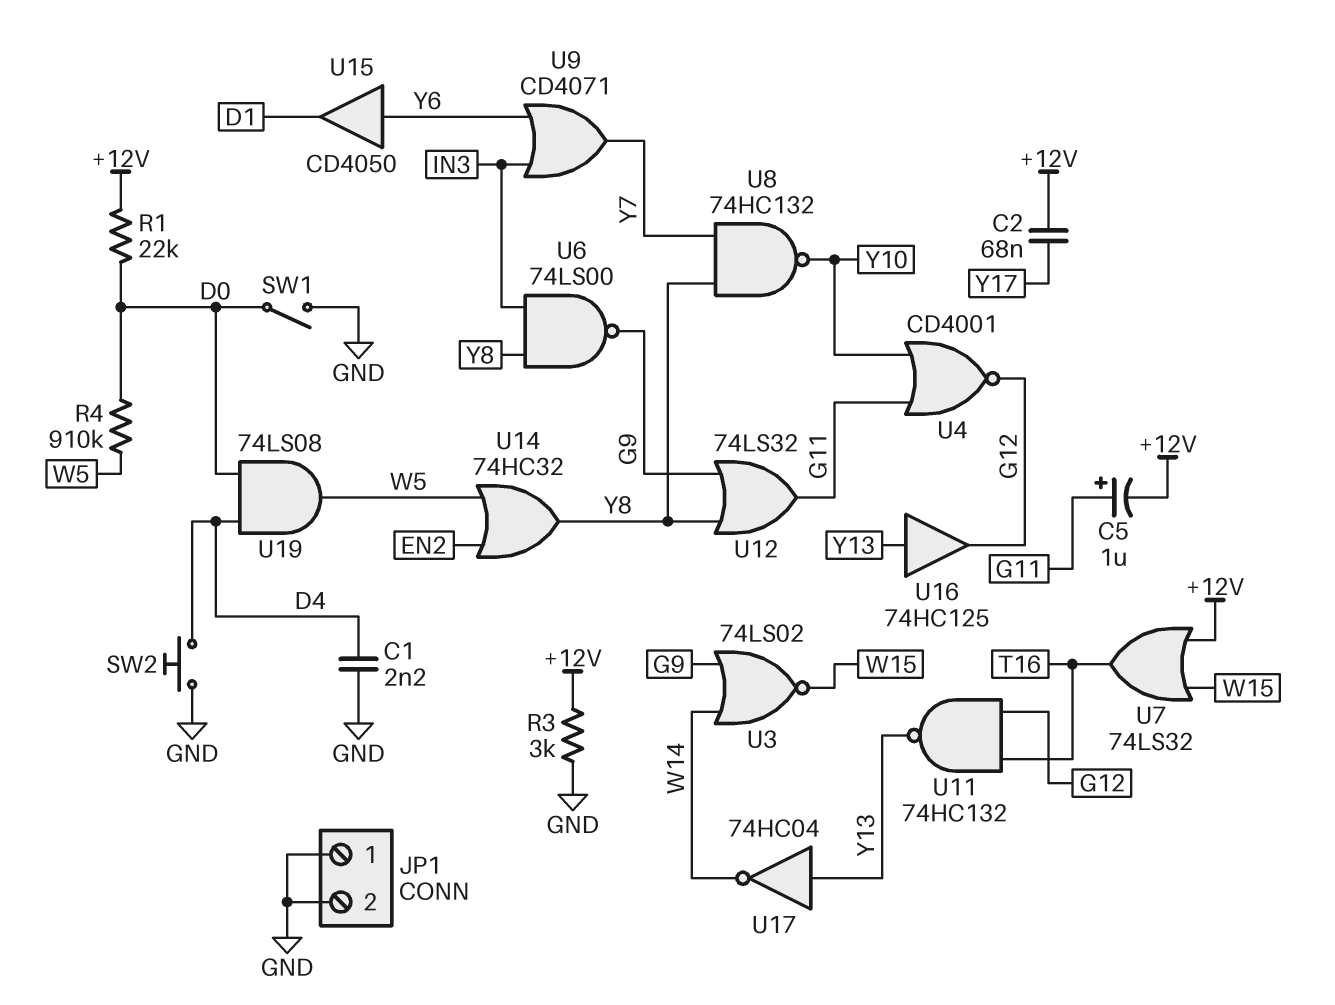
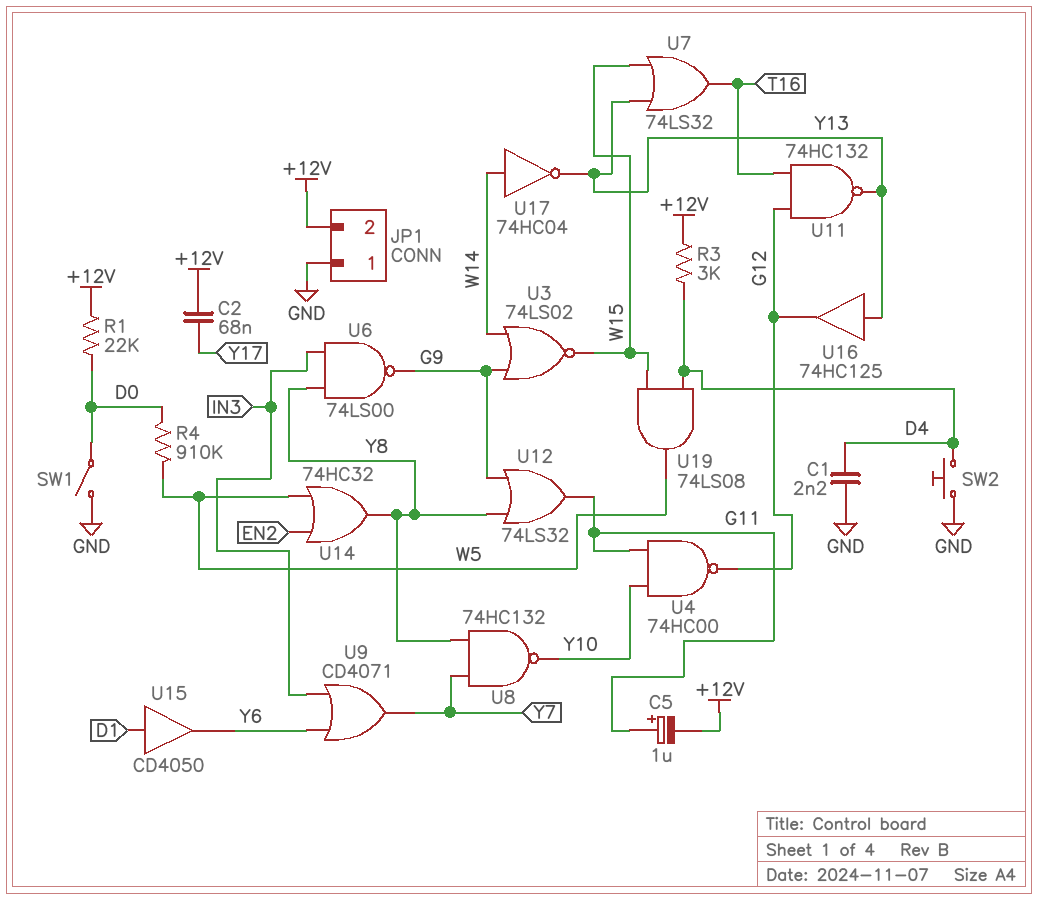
JP1 pin 2: GND -> +12V
R3: 3k (+12V, GND) -> 3k (+12V, D4)
U4: NOR CD4001 (in G11, in Y10, out G12) -> NAND 74HC00 (in G11, in Y10, out G12)
U7: OR 74LS32 (in +12V, in W15, out T16) -> OR 74LS32 (in W15, in Y13, out T16)
U15: buffer CD4050 (in Y6, out D1) -> buffer CD4050 (in D1, out Y6)
U17: NOT 74HC04 (in Y13, out W14) -> NOT 74HC04 (in W14, out Y13)
U19: AND 74LS08 (in D0, in D4, out W5) -> AND 74LS08 (in D4, in W15, out W5)

